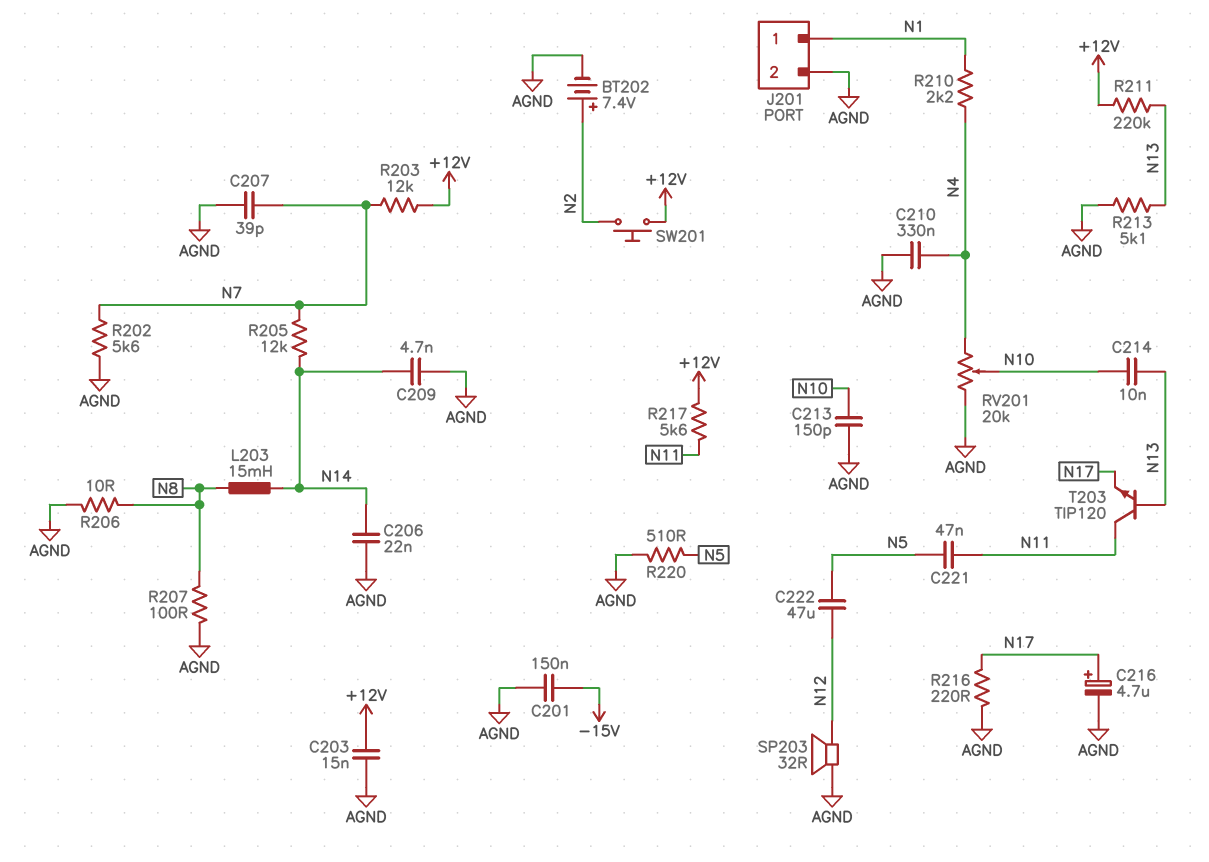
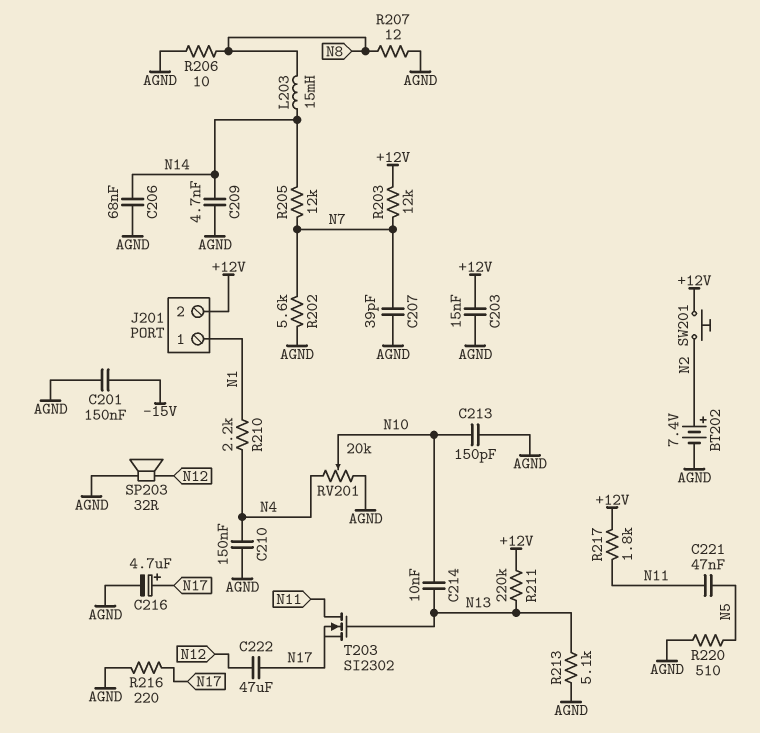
C206: 22nF (AGND, N14) -> 68nF (AGND, N14)
C210: 330nF (AGND, N4) -> 150nF (AGND, N4)
C222: 47uF (N5, N12) -> 47uF (N12, N17)
J201 pin 2: AGND -> +12V
R207: 100 (AGND, N8) -> 12 (AGND, N8)
R217: 5.6k (+12V, N11) -> 1.8k (+12V, N11)
T203: NPN TIP120 (B N13, C N11, E N17) -> NMOS SI2302 (G N13, D N11, S N17)

